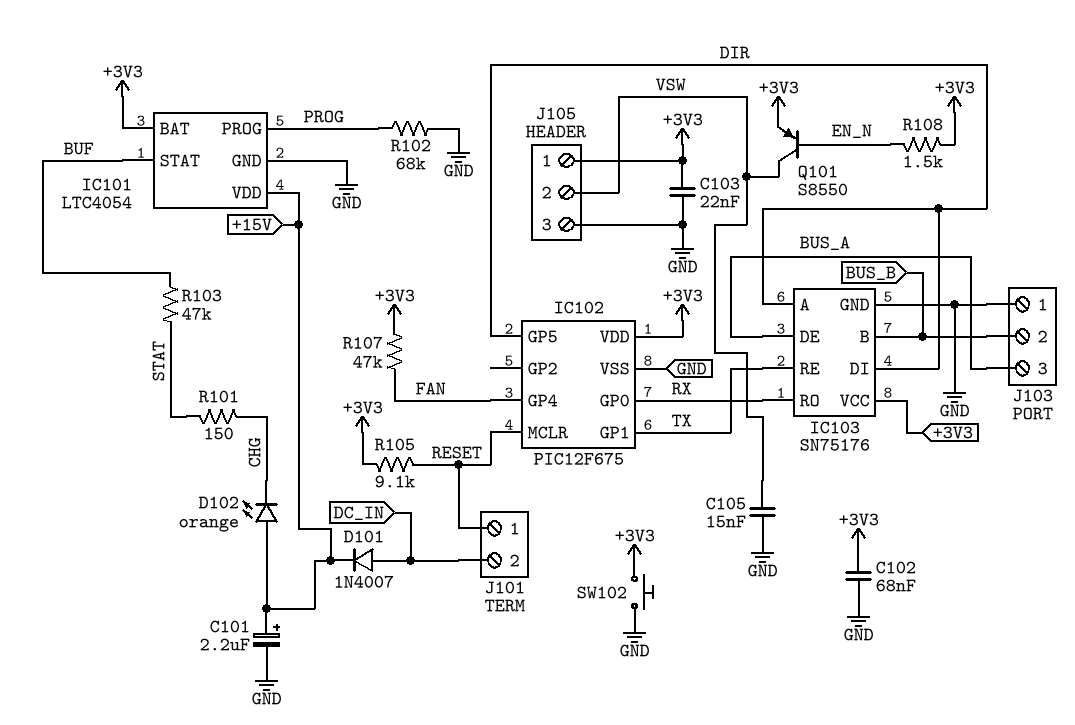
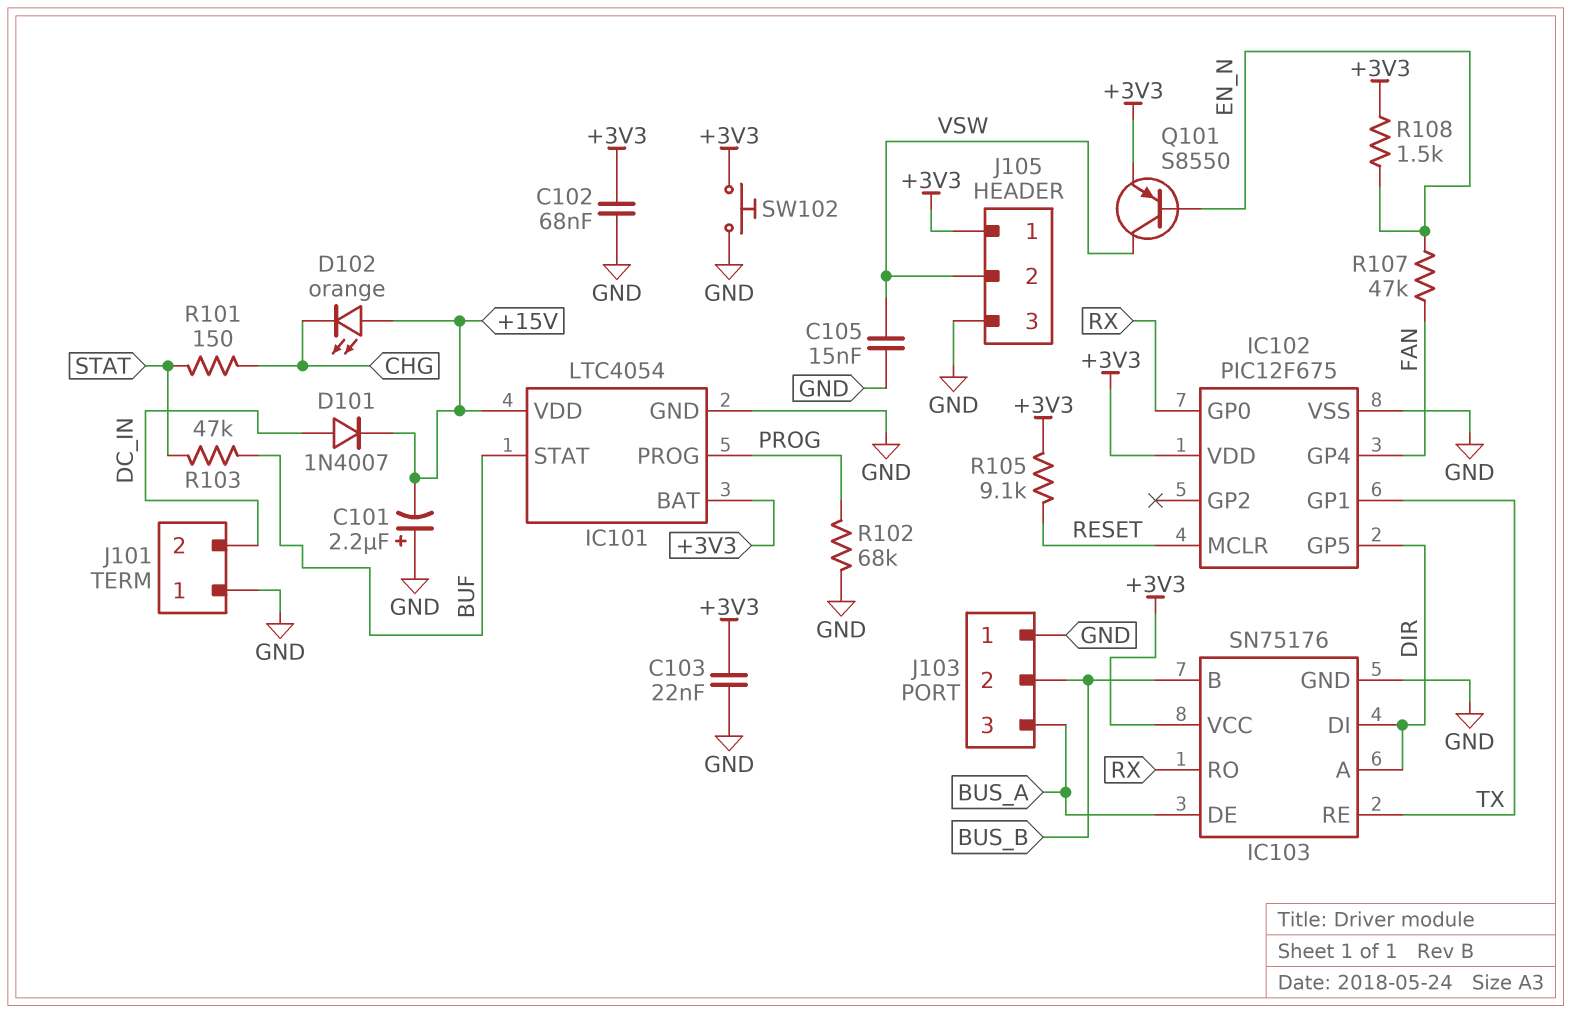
C101: 2.2uF (plus +15V, minus GND) -> 2.2uF (plus GND, minus +15V)
J101 pin 1: RESET -> GND
R107: 47k (+3V3, FAN) -> 47k (EN_N, FAN)

